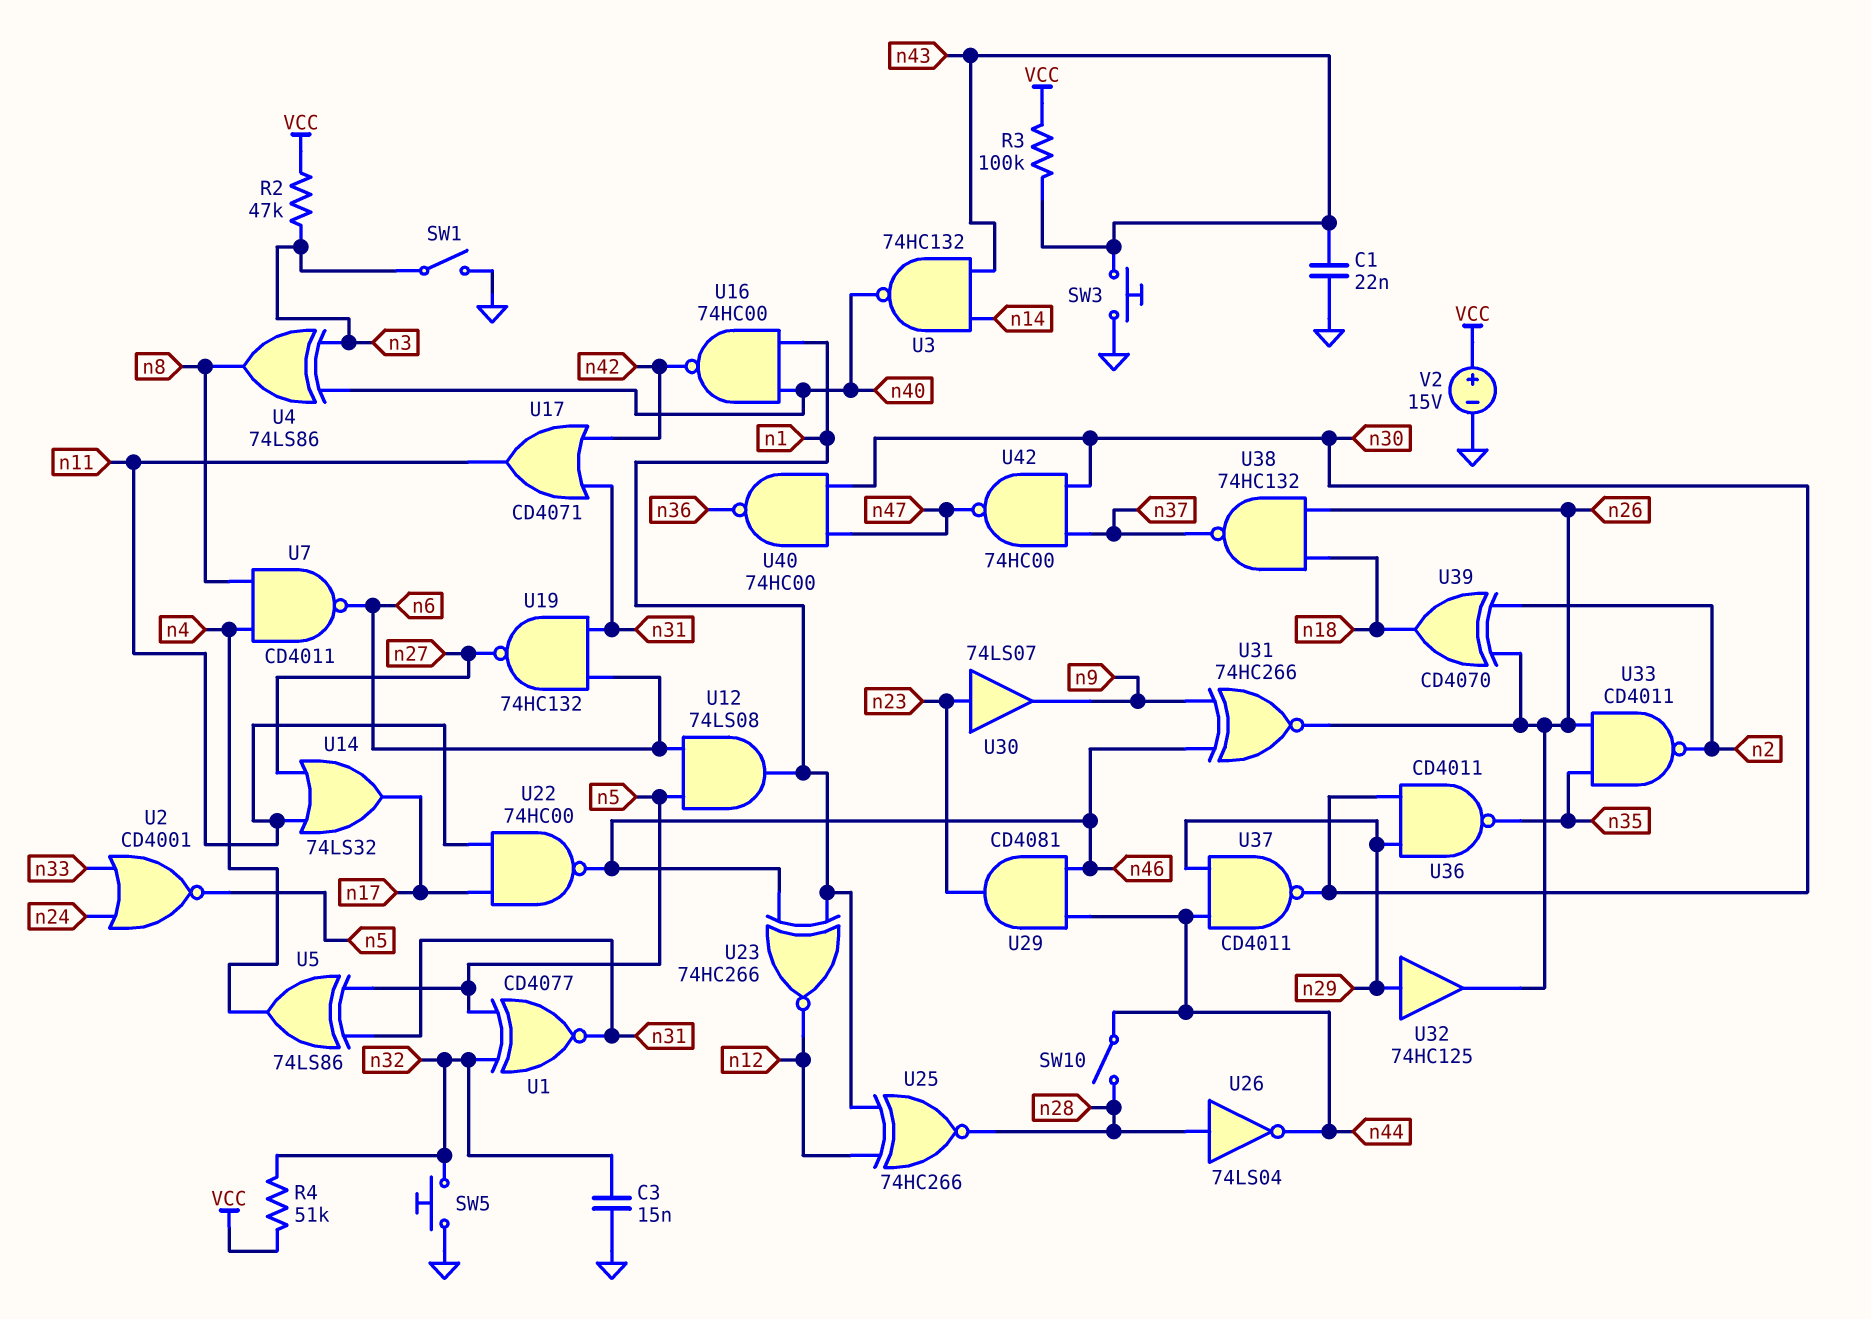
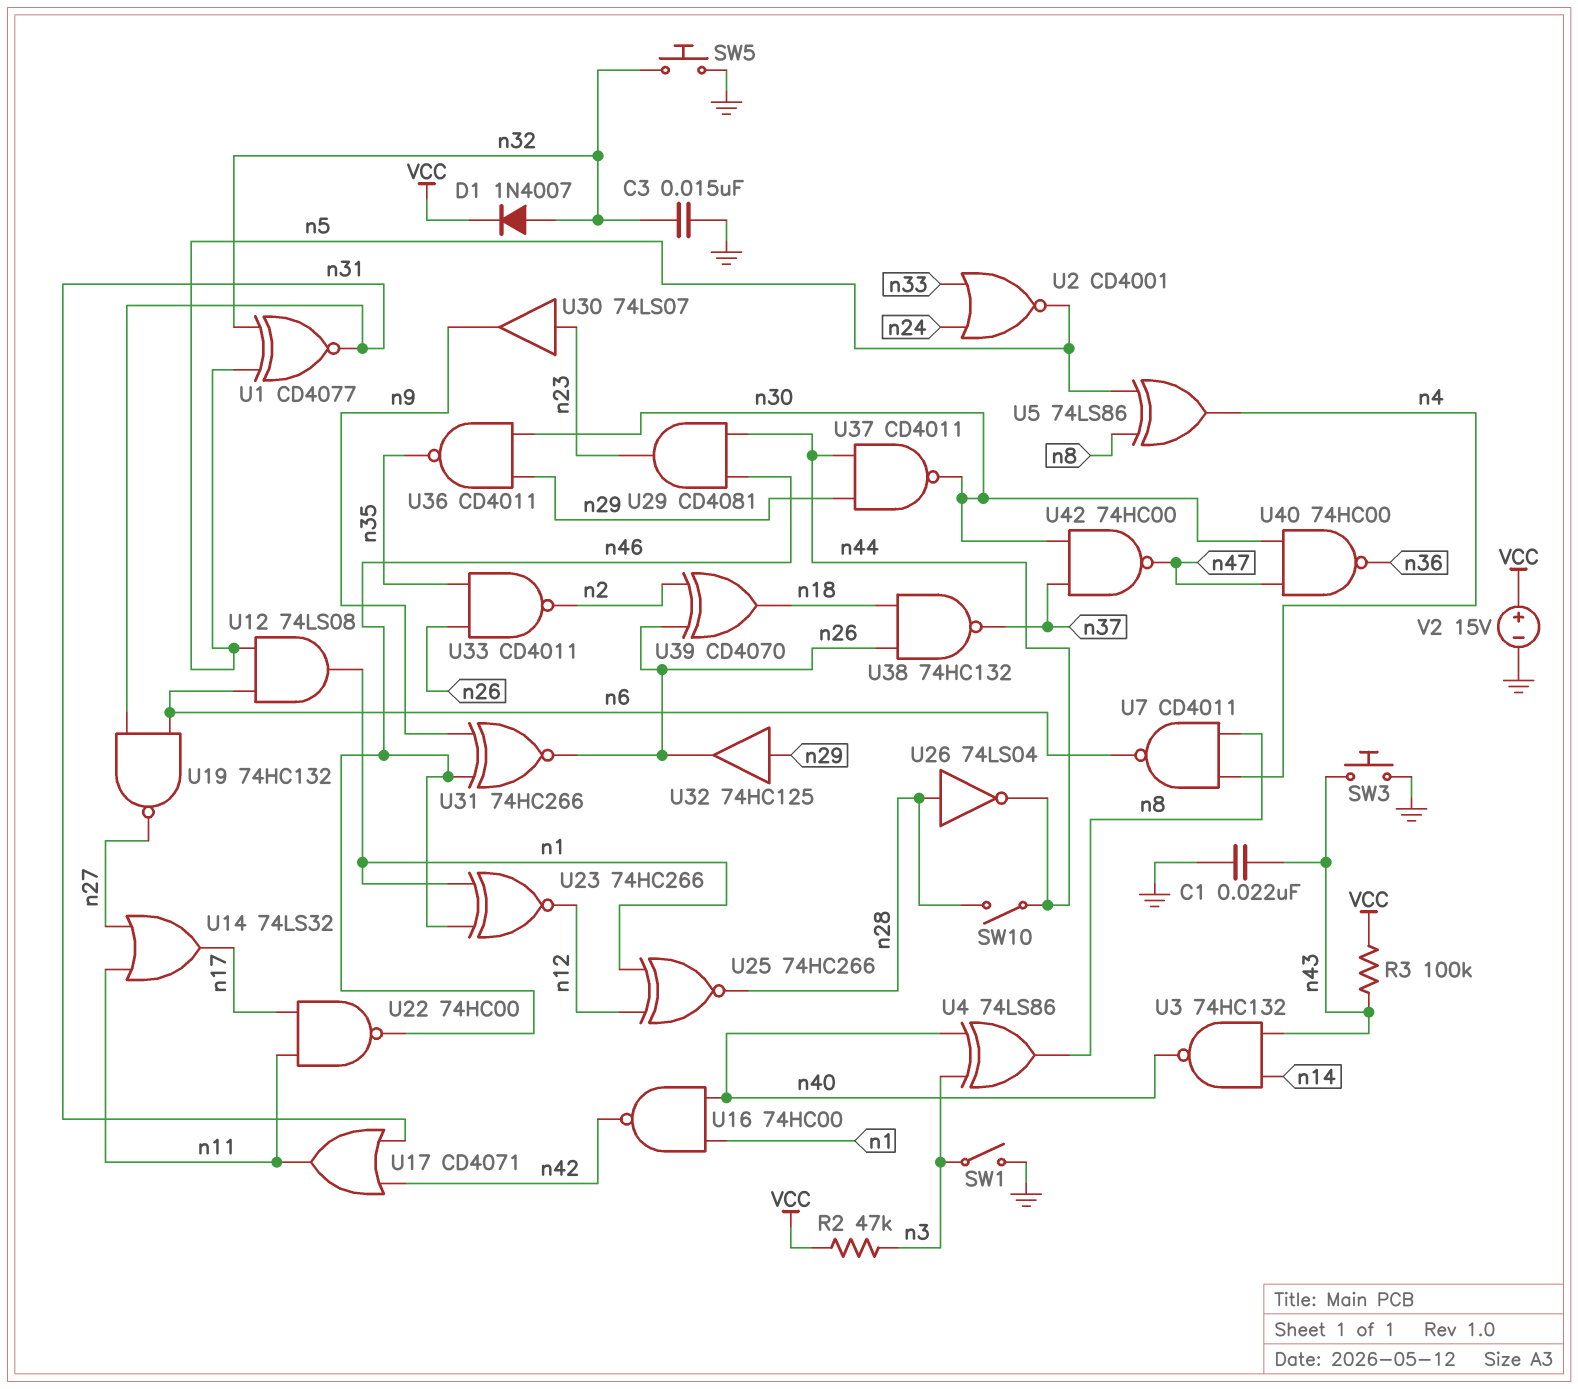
D1: none -> diode 1N4007 (A n32, K VCC)
R4: 51k (VCC, n32) -> none
U5: XOR 74LS86 (in n5, in n31, out n4) -> XOR 74LS86 (in n5, in n8, out n4)

